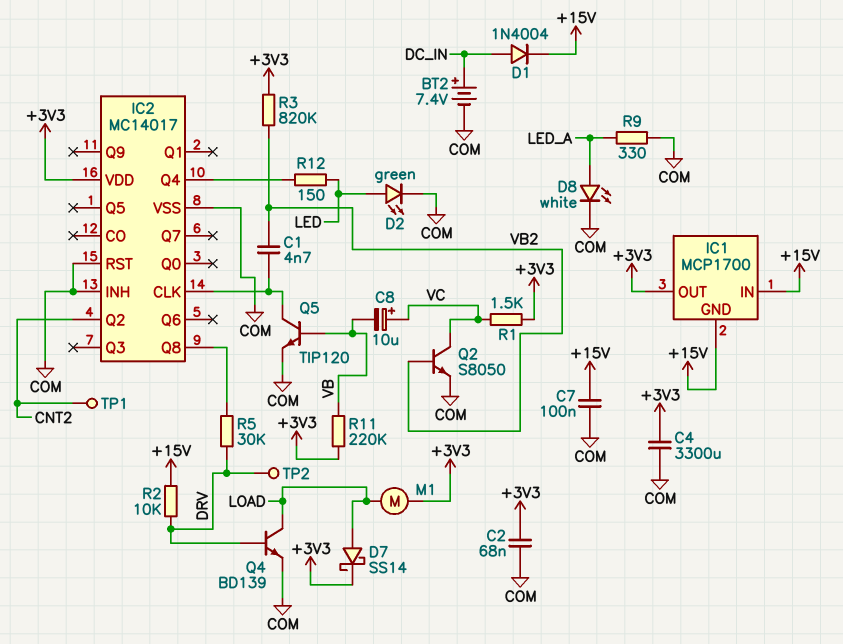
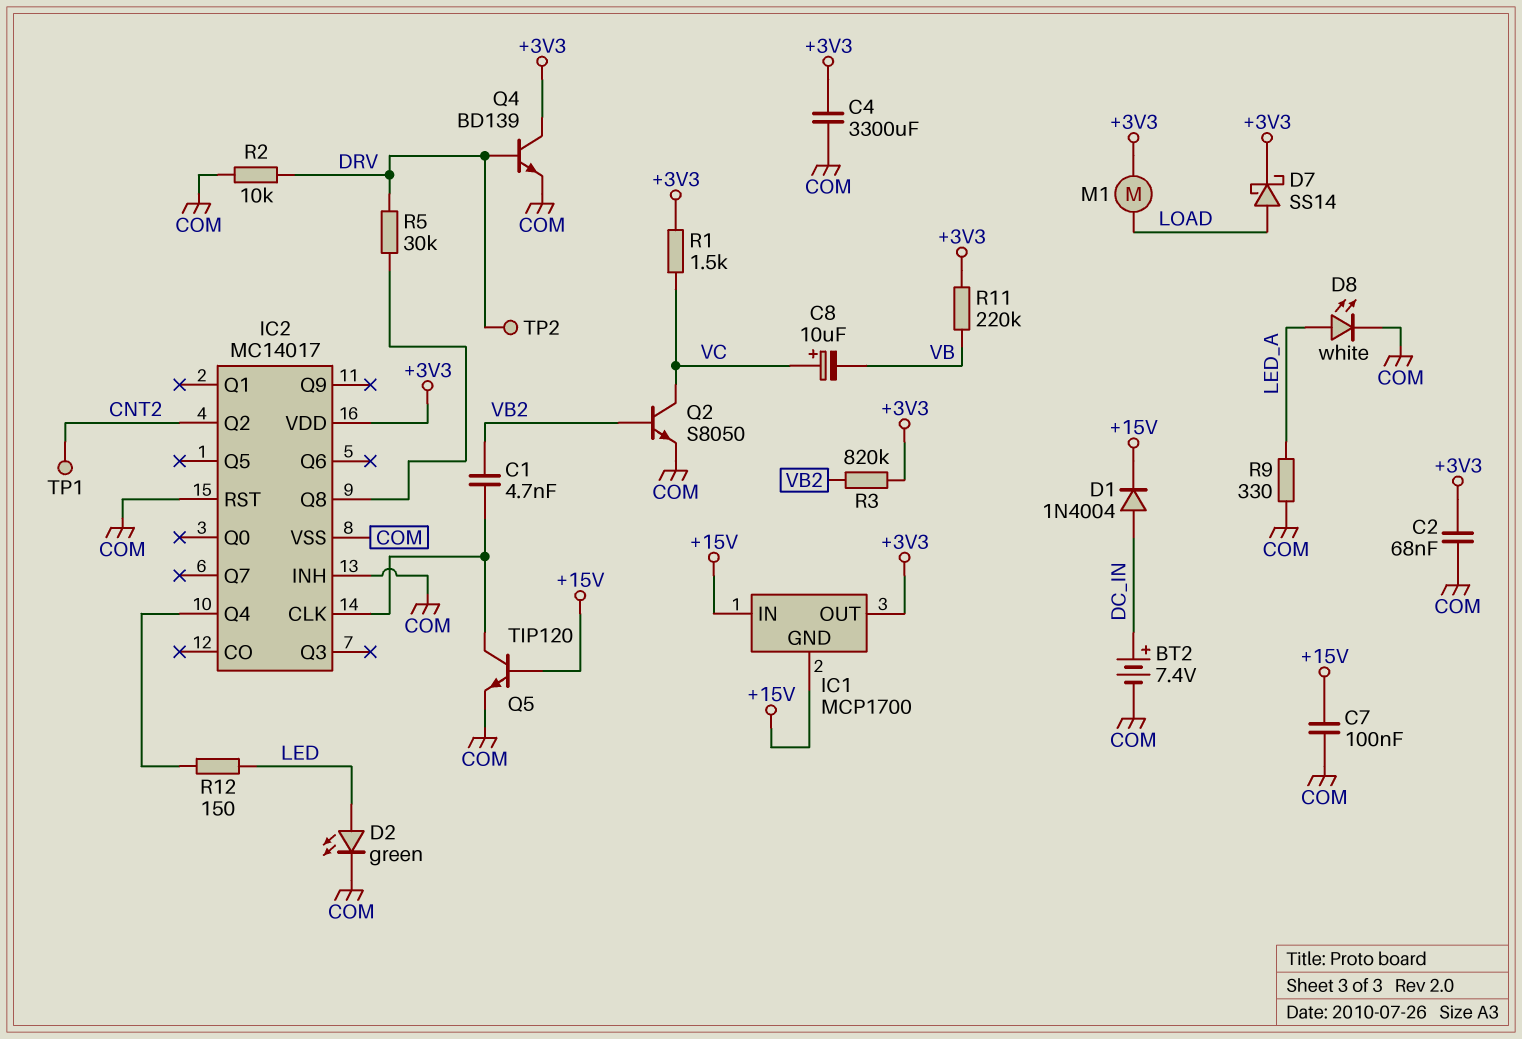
Q4: NPN BD139 (B DRV, C LOAD, E COM) -> NPN BD139 (B DRV, C +3V3, E COM)
Q5: NPN TIP120 (B VB, C IC2/CLK, E COM) -> NPN TIP120 (B +15V, C IC2/CLK, E COM)
R2: 10k (+15V, DRV) -> 10k (COM, DRV)

